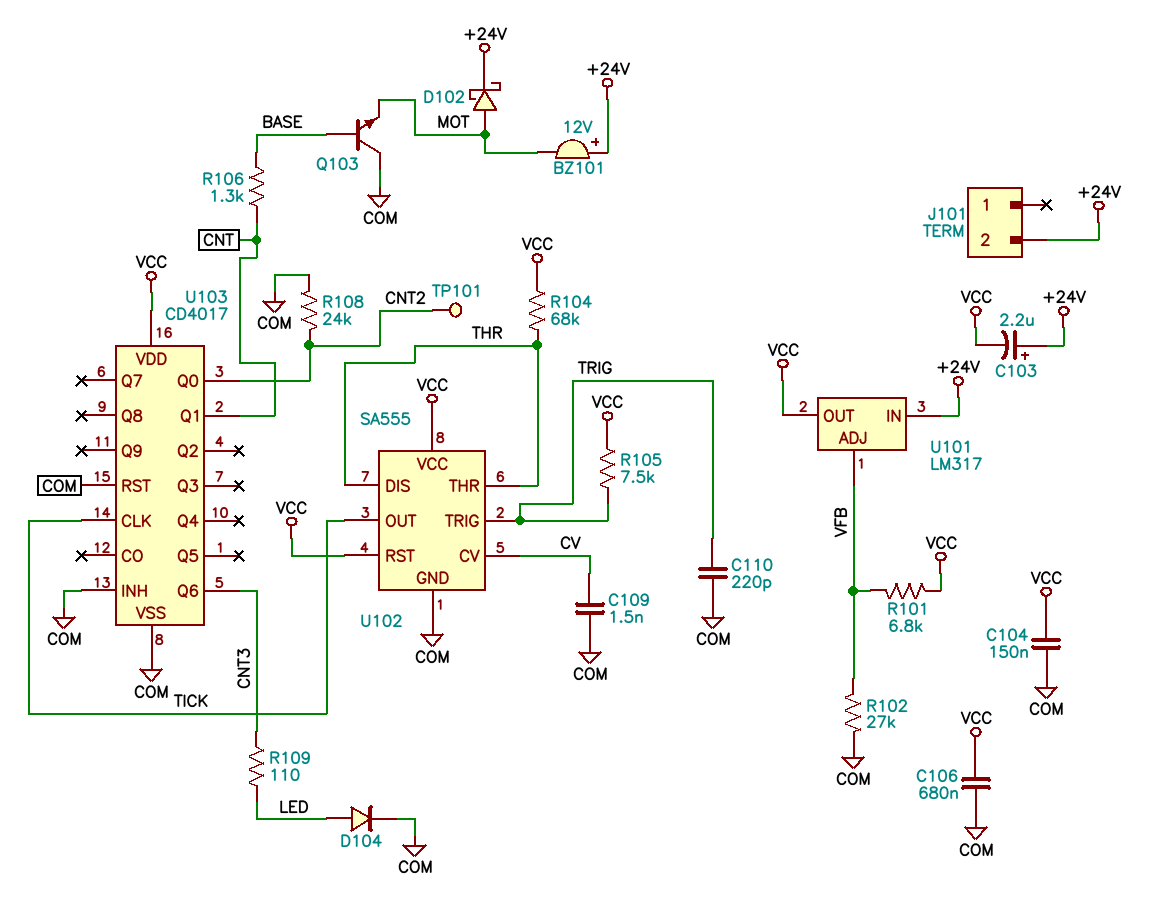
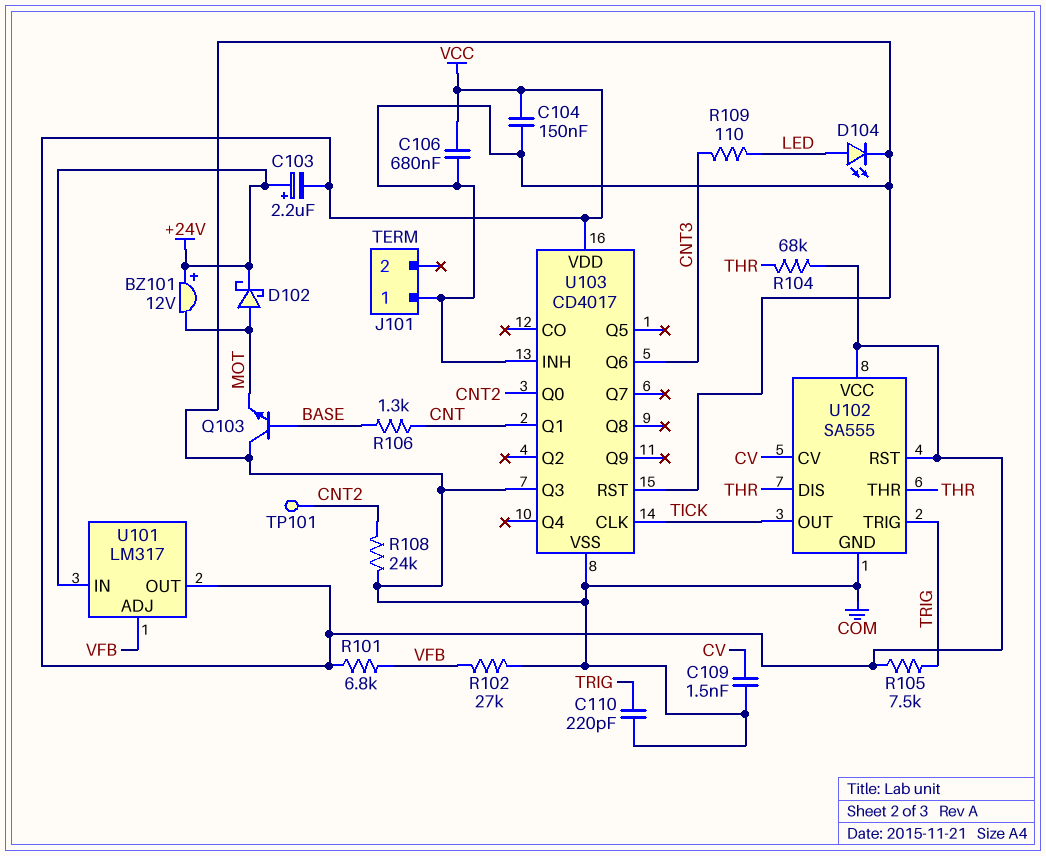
D104: diode (A LED, K COM) -> LED (A LED, K COM)
J101 pin 1: none -> COM
J101 pin 2: +24V -> none
U103 pin Q3: none -> COM

